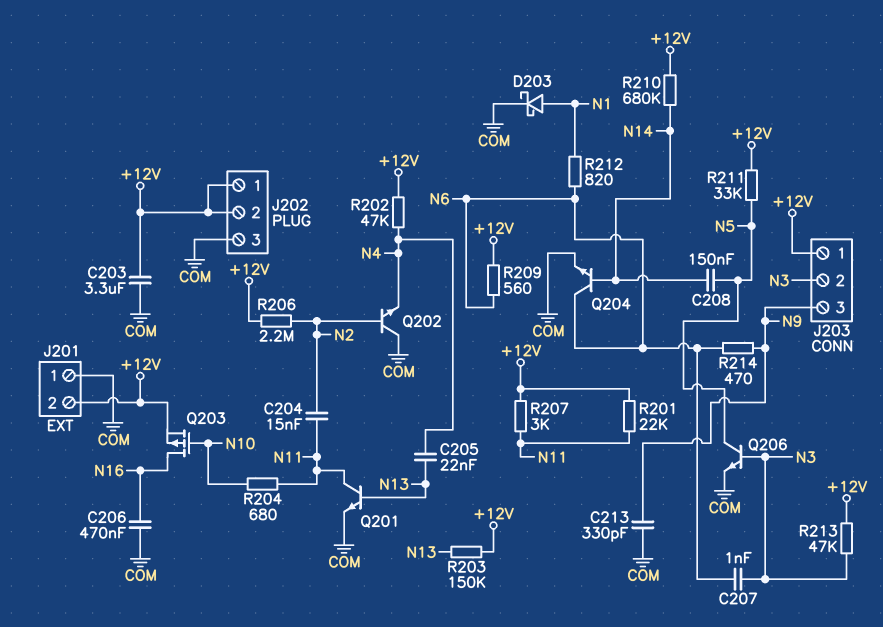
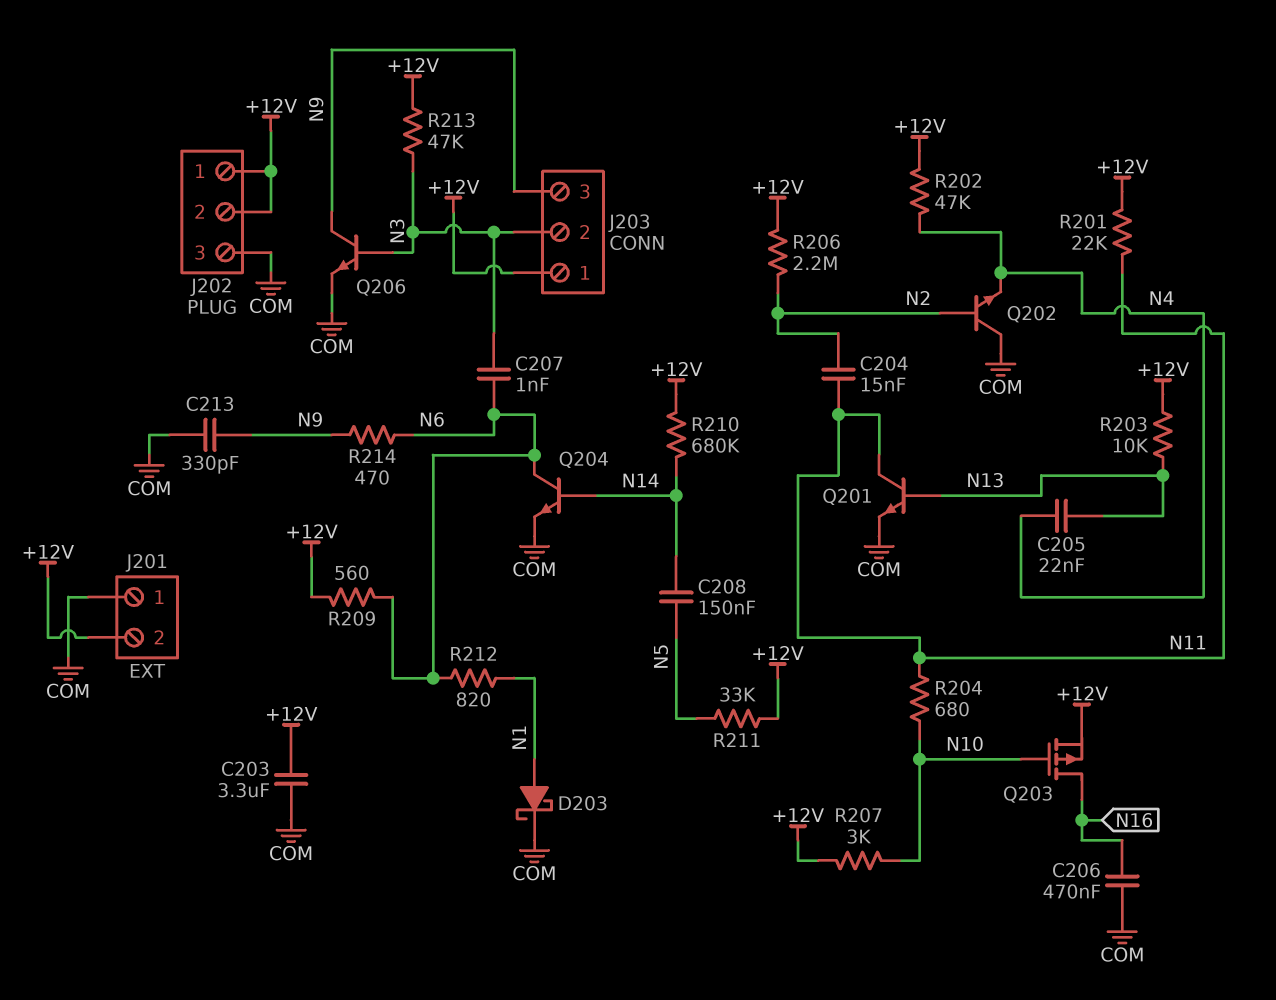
Q206: NPN (B N3, C N5, E COM) -> NPN (B N3, C N9, E COM)
R203: 150k (+12V, N13) -> 10k (+12V, N13)
R207: 3k (+12V, N11) -> 3k (+12V, N10)

